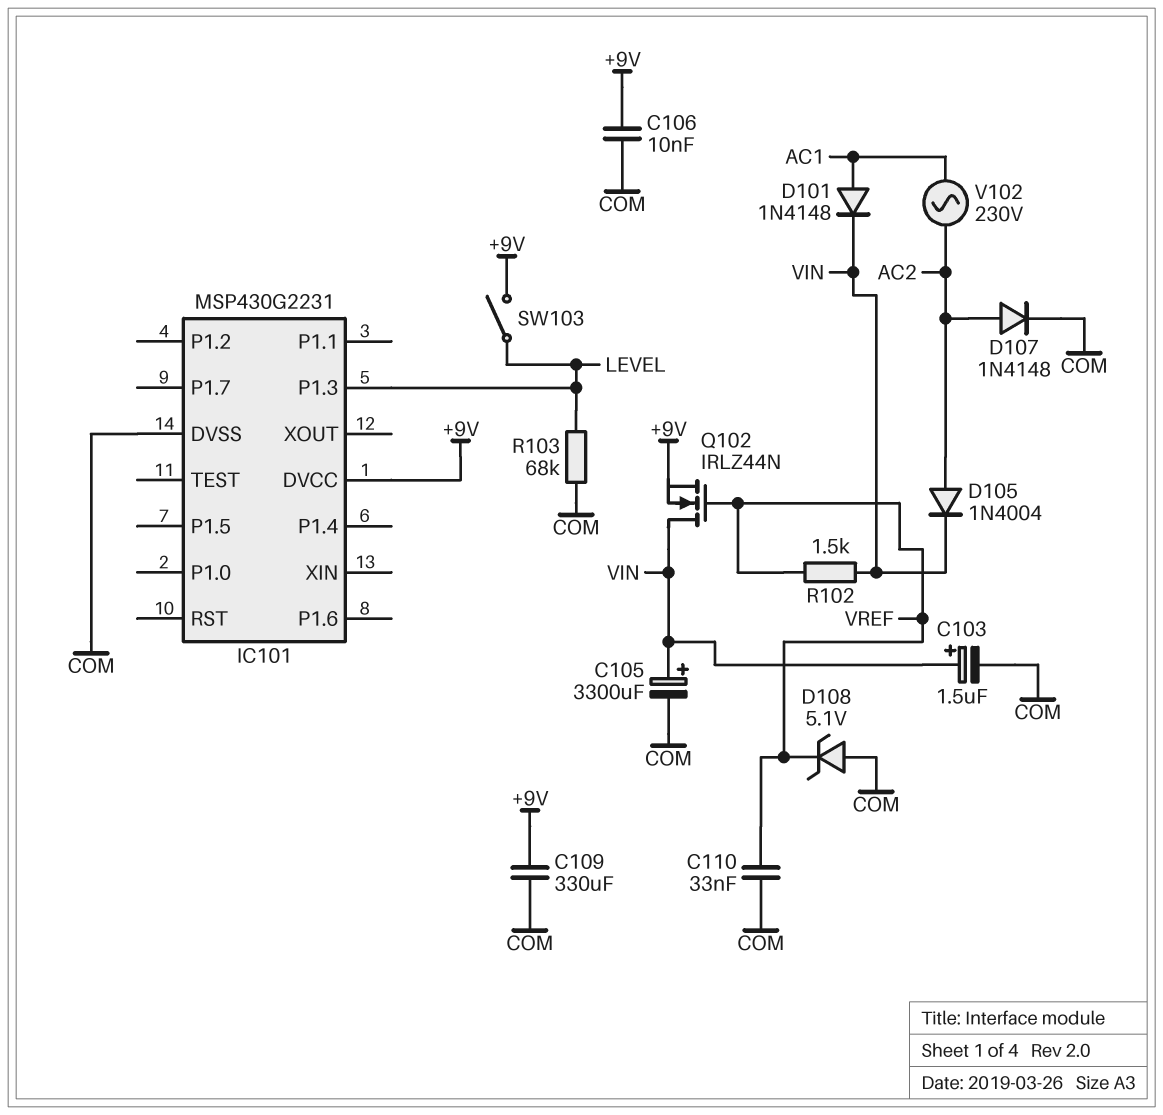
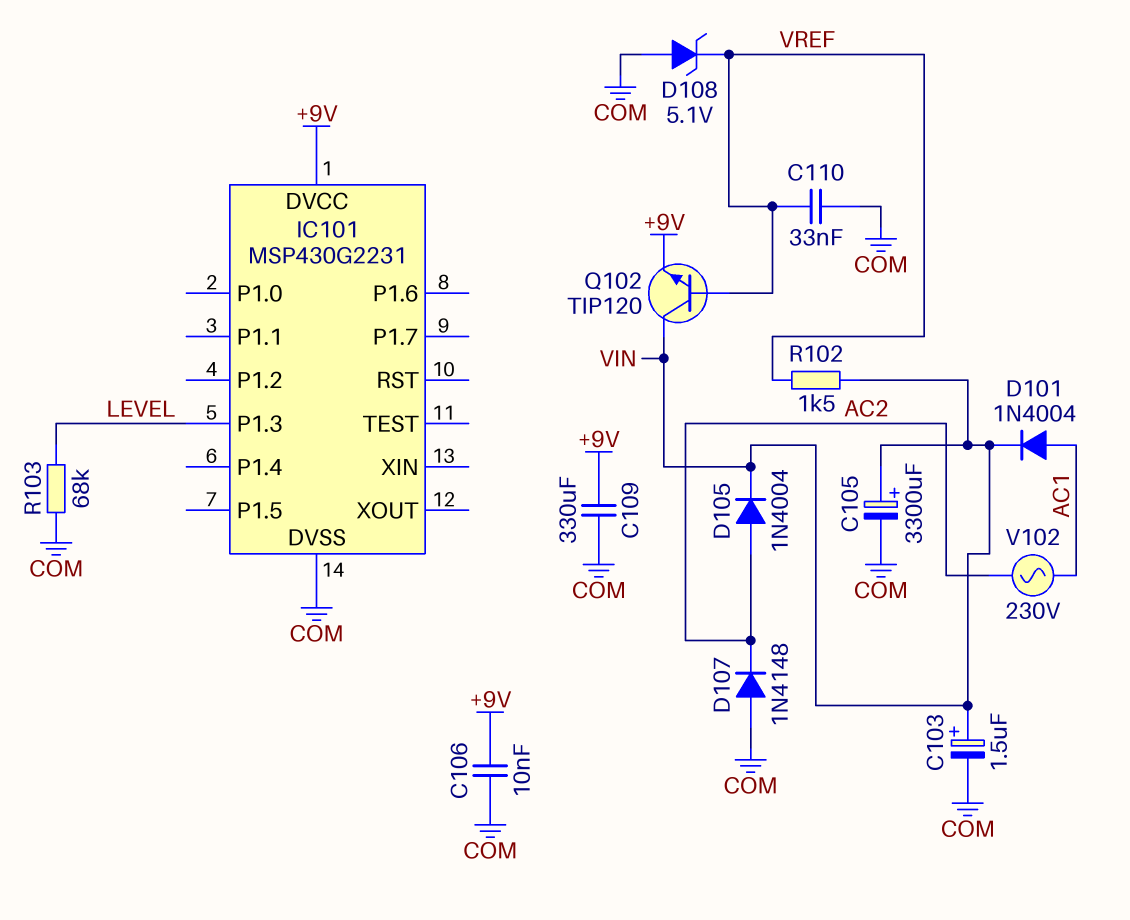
D101: diode 1N4148 (A AC1, K VIN) -> diode 1N4004 (A AC1, K VIN)
D107: diode 1N4148 (A AC2, K COM) -> diode 1N4148 (A COM, K AC2)
Q102: NMOS IRLZ44N (G VREF, D VIN, S +9V) -> NPN TIP120 (B VREF, C VIN, E +9V)
SW103: switch (+9V, LEVEL) -> none

